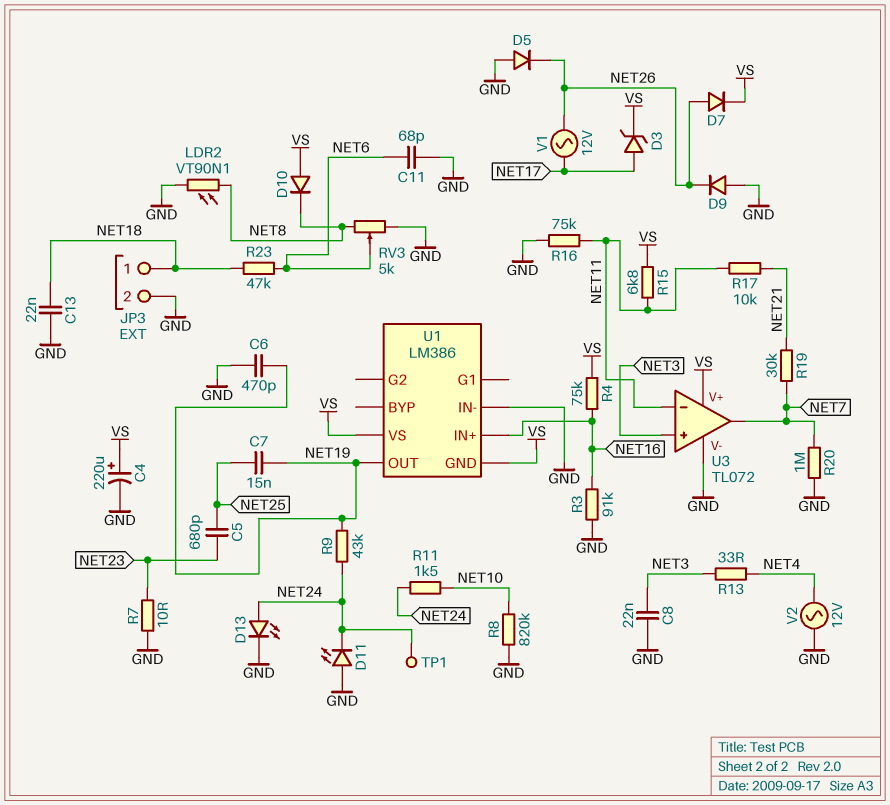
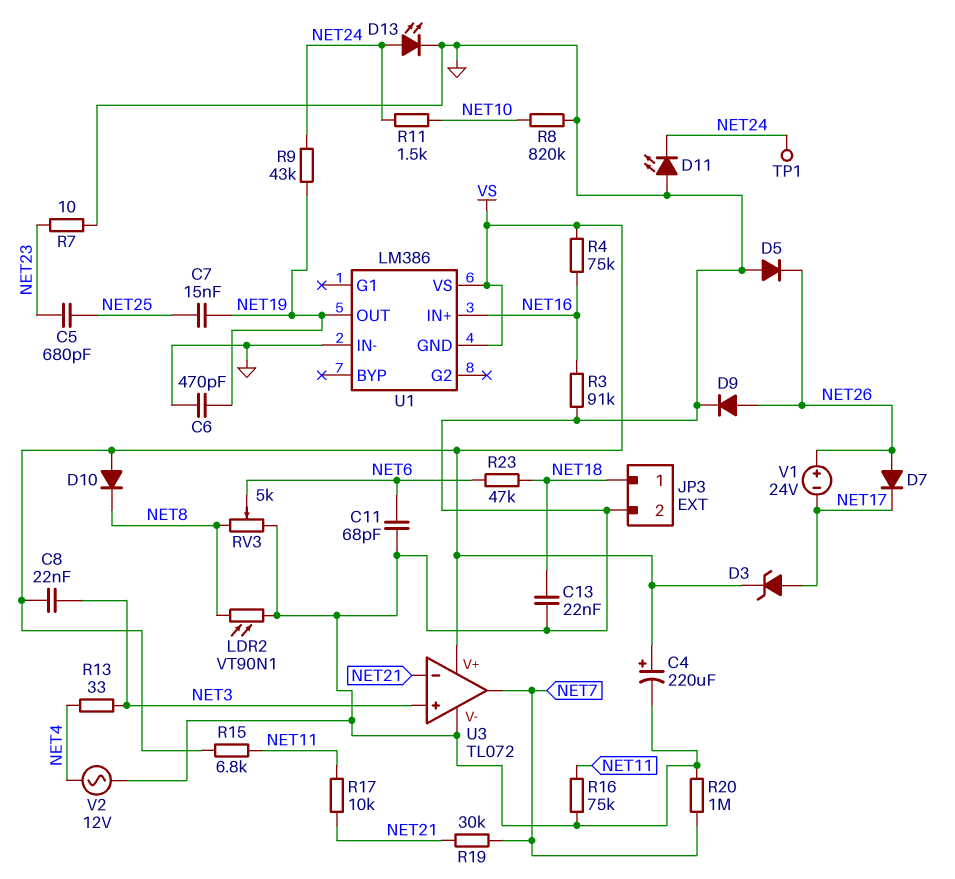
C8: 22nF (GND, NET3) -> 22nF (NET3, VS)
D7: diode (A NET26, K VS) -> diode (A NET26, K NET17)
D9: diode (A GND, K NET26) -> diode (A NET26, K GND)
U3 pin in-: NET11 -> NET21
V1: AC 12V (NET17, NET26) -> 24V (plus NET26, minus NET17)

